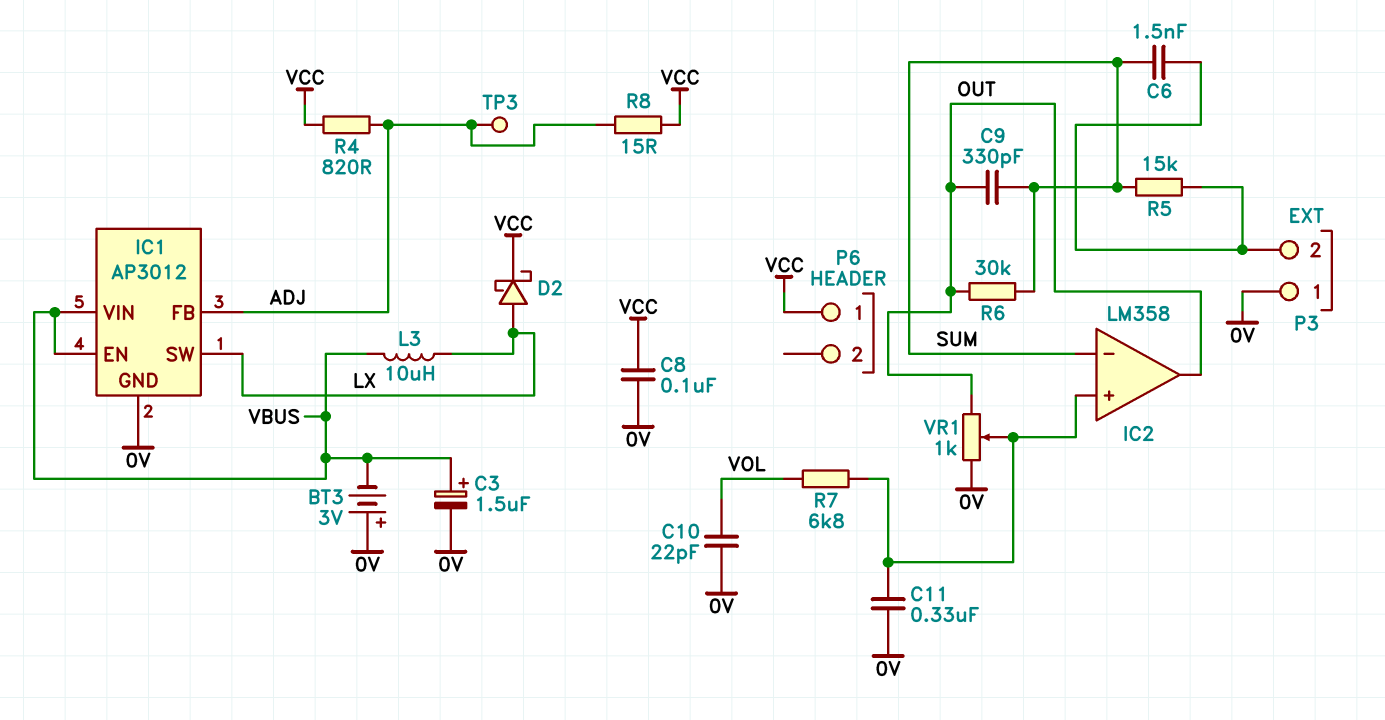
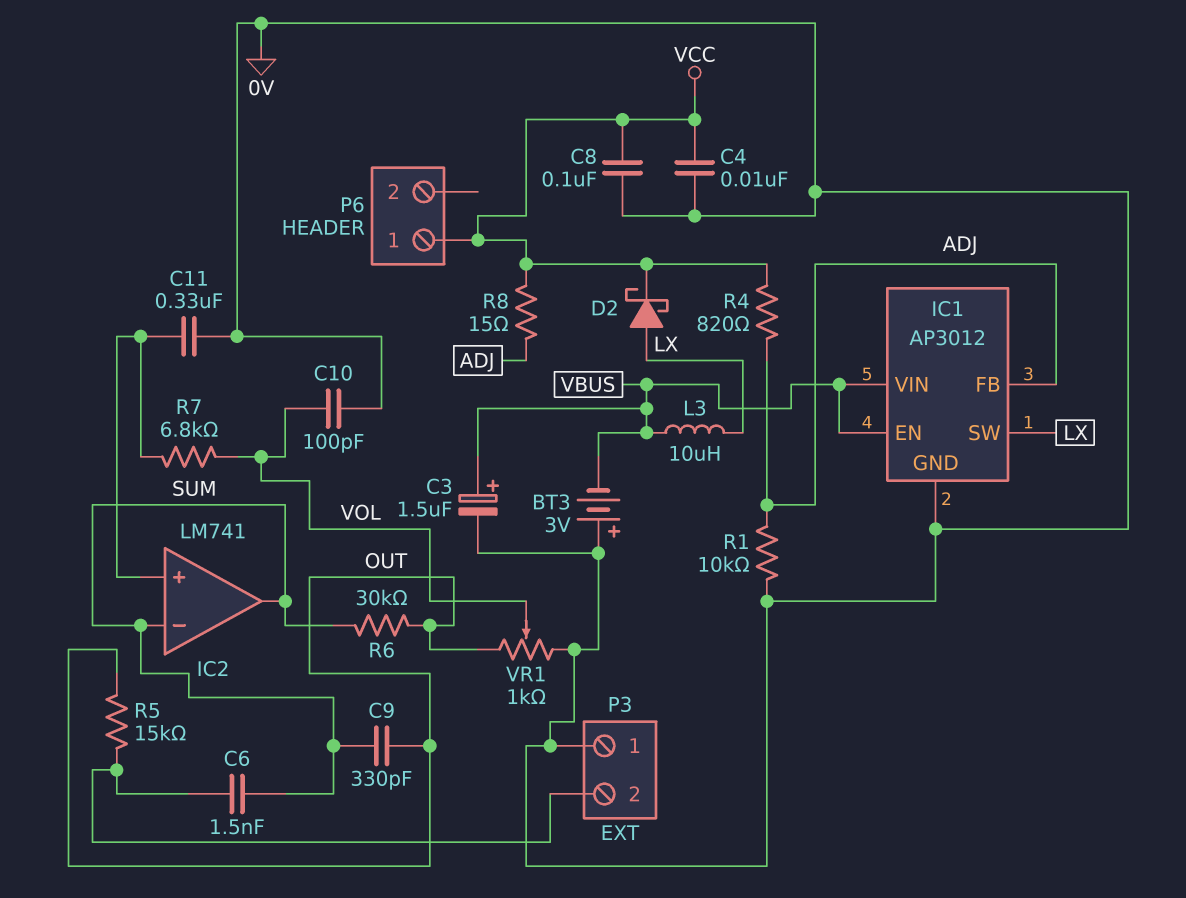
C4: none -> 10nF (0V, VCC)
C10: 22pF (0V, VOL) -> 100pF (0V, VOL)
IC2: LM358 -> LM741
IC2 pin out: OUT -> SUM
R1: none -> 10k (0V, ADJ)
R5: 15k (P3/2, SUM) -> 15k (OUT, P3/2)
TP3: test point (ADJ) -> none
VR1: 1k (0V, OUT, wiper IC2/in+) -> 1k (0V, OUT, wiper VOL)

